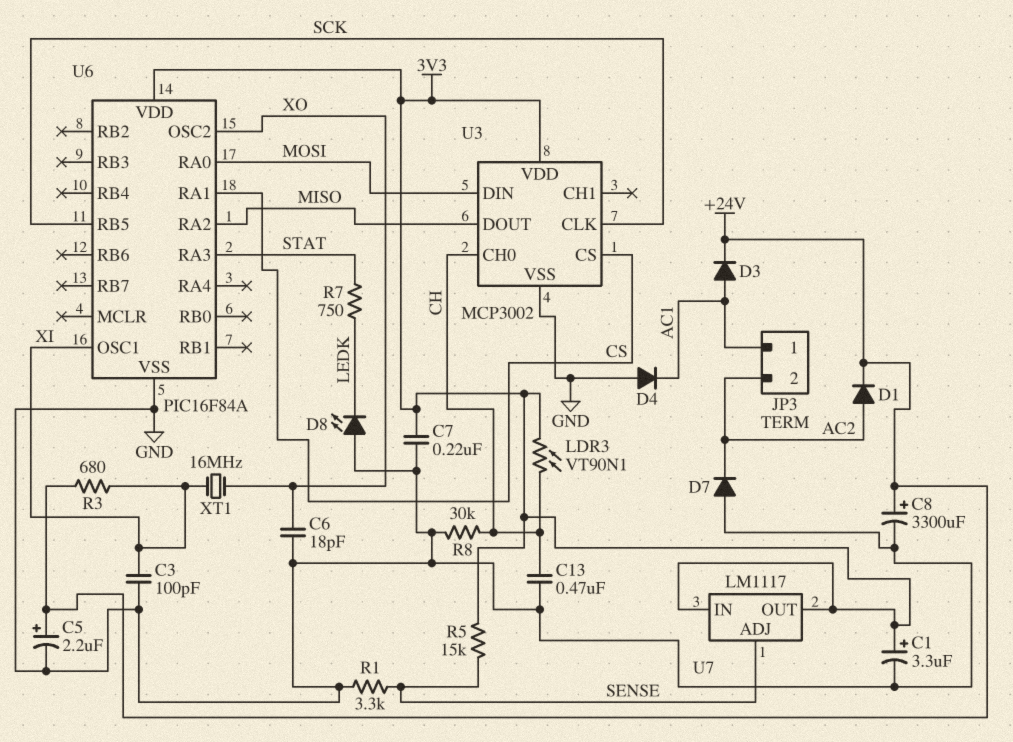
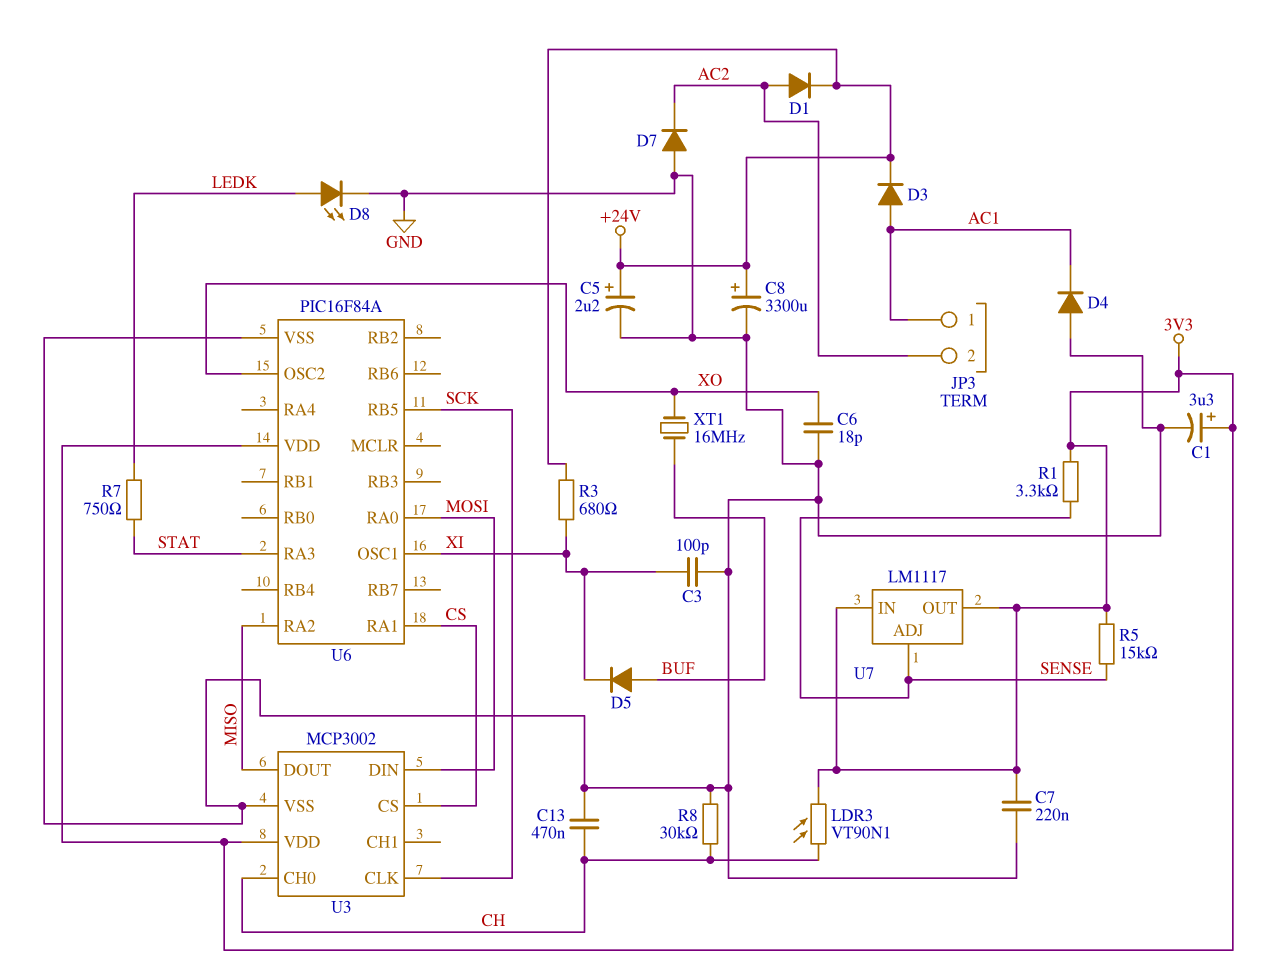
D5: none -> diode (A BUF, K XI)
D8: LED (A GND, K LEDK) -> LED (A LEDK, K GND)
R1: 3.3k (GND, SENSE) -> 3.3k (3V3, SENSE)
XT1: 16MHz (XI, XO) -> 16MHz (BUF, XO)

